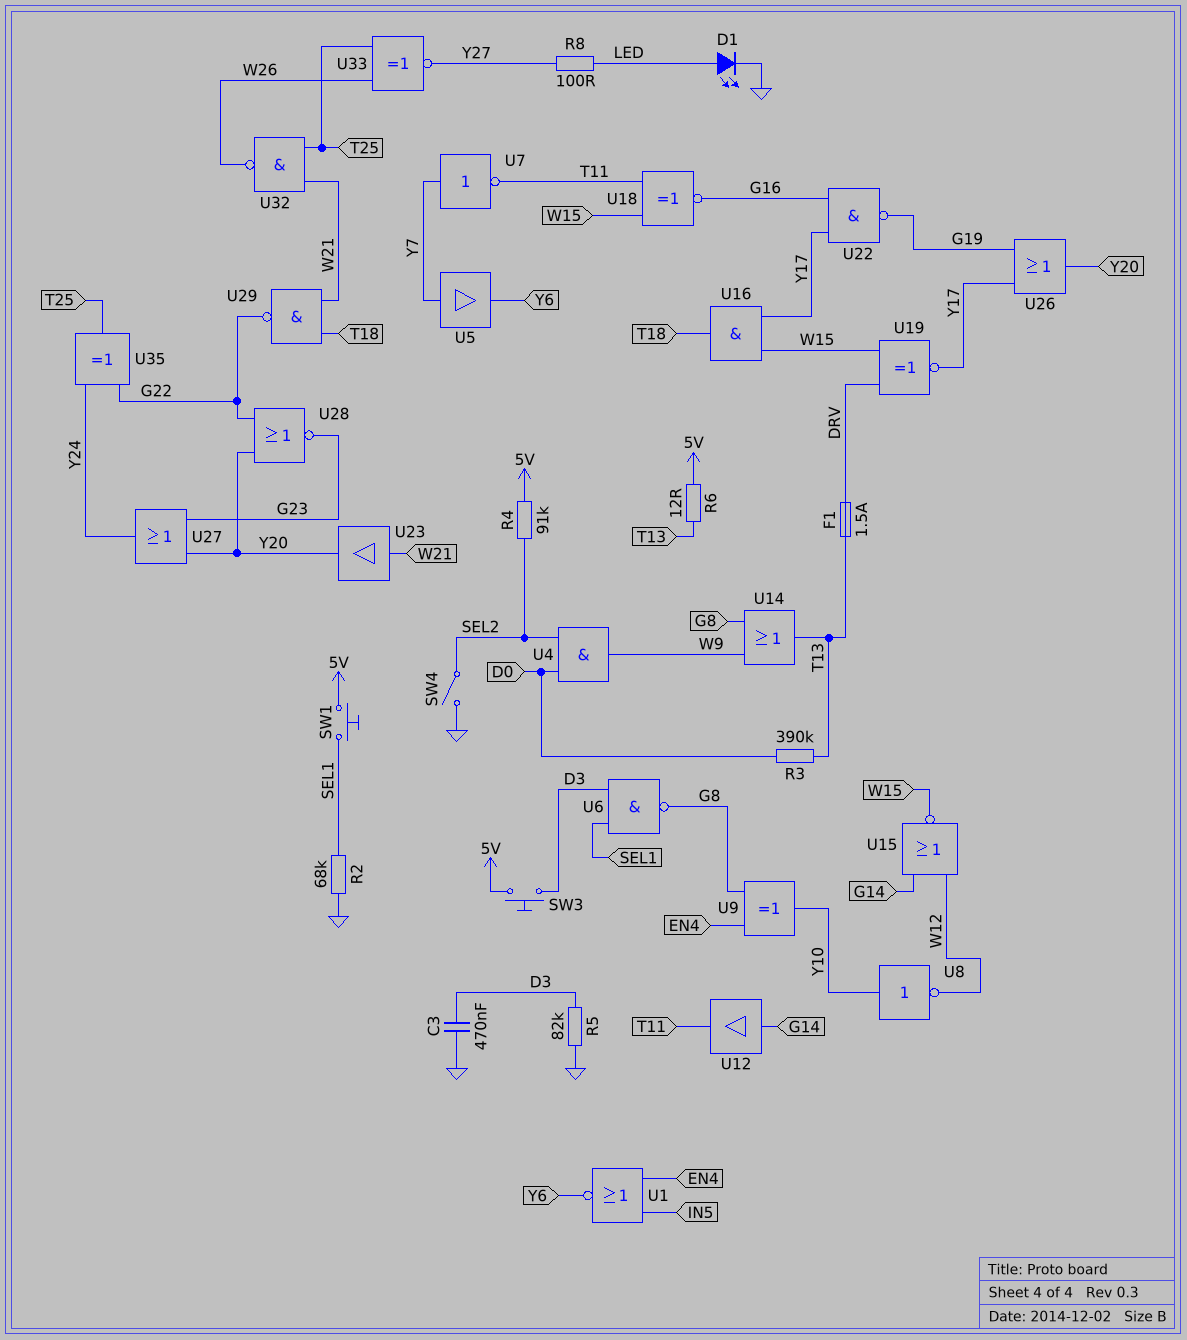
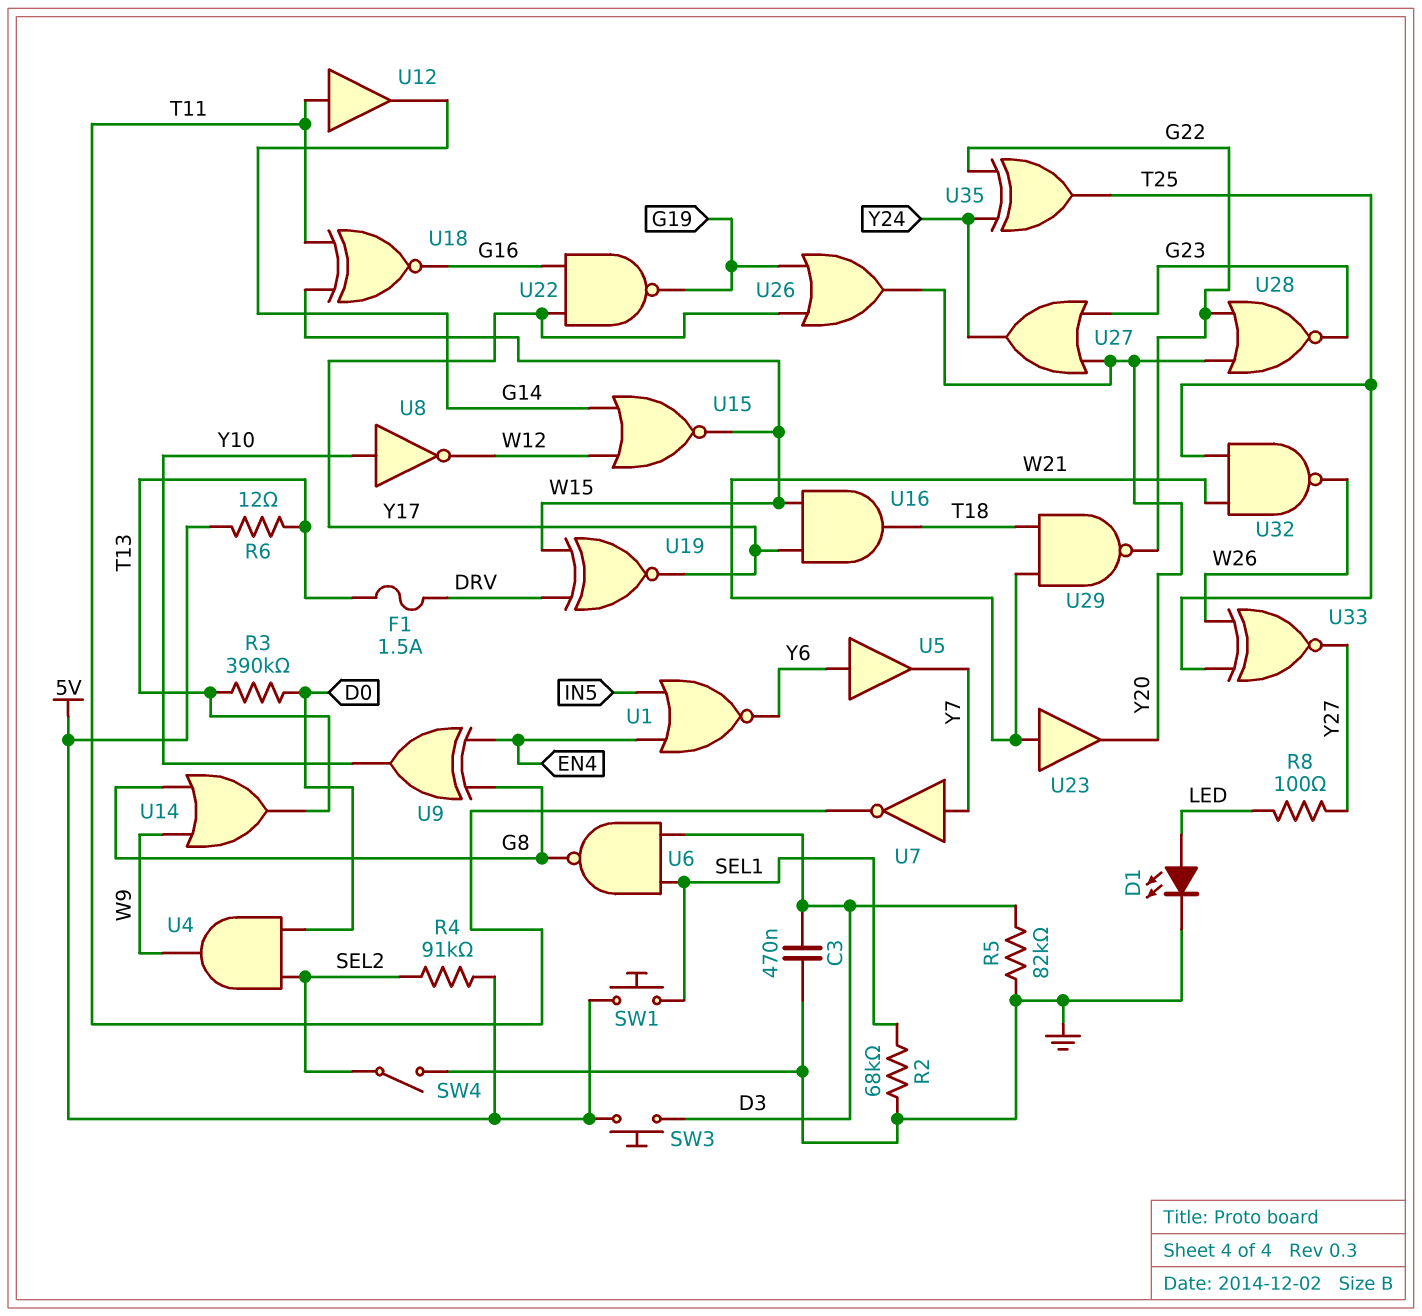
U5: buffer (in Y7, out Y6) -> buffer (in Y6, out Y7)
U12: buffer (in G14, out T11) -> buffer (in T11, out G14)

